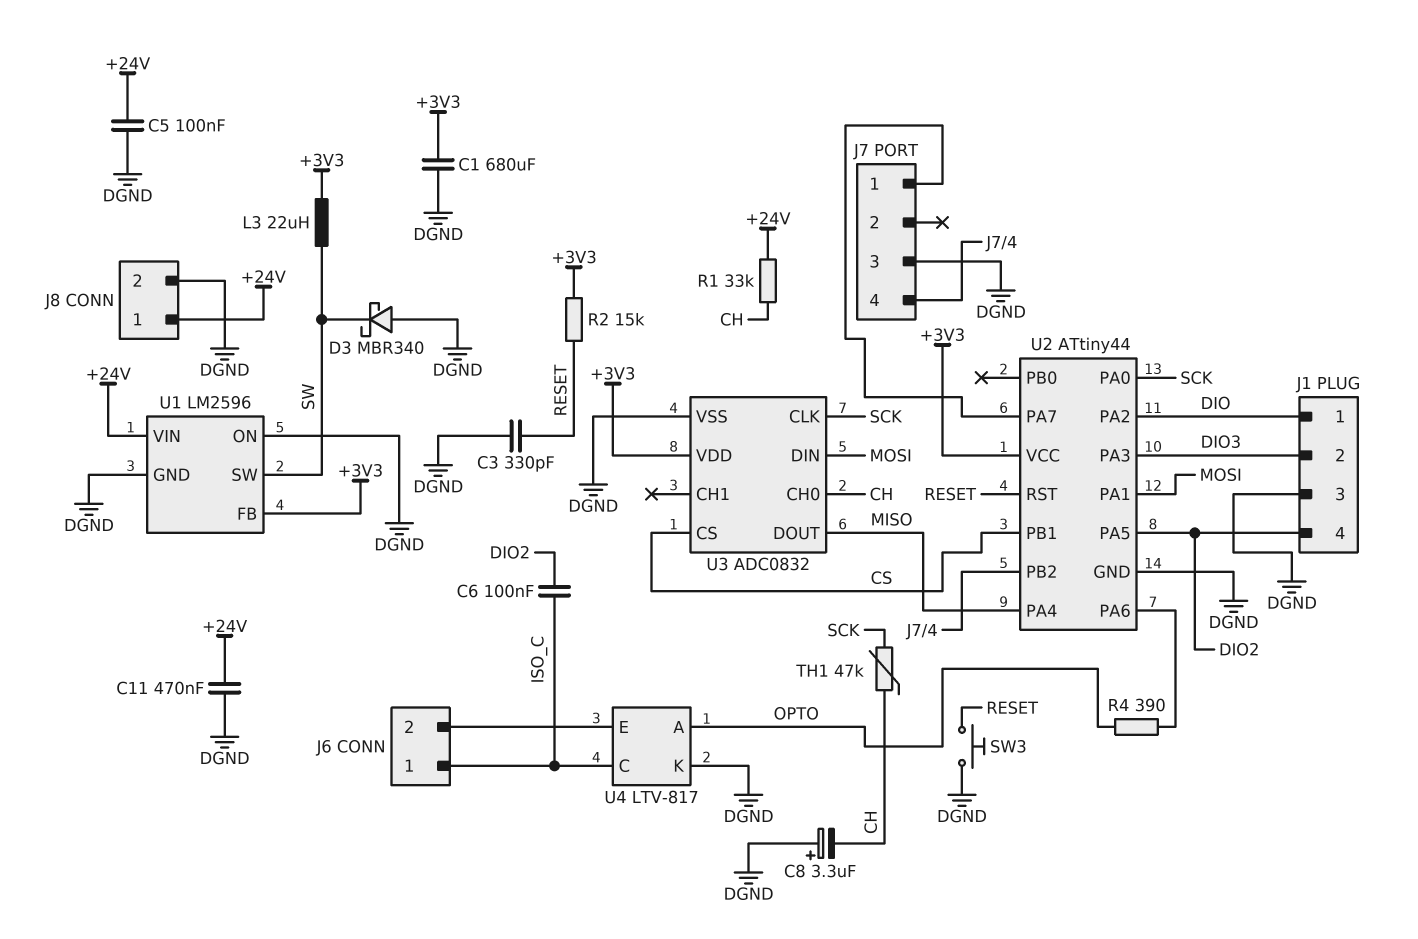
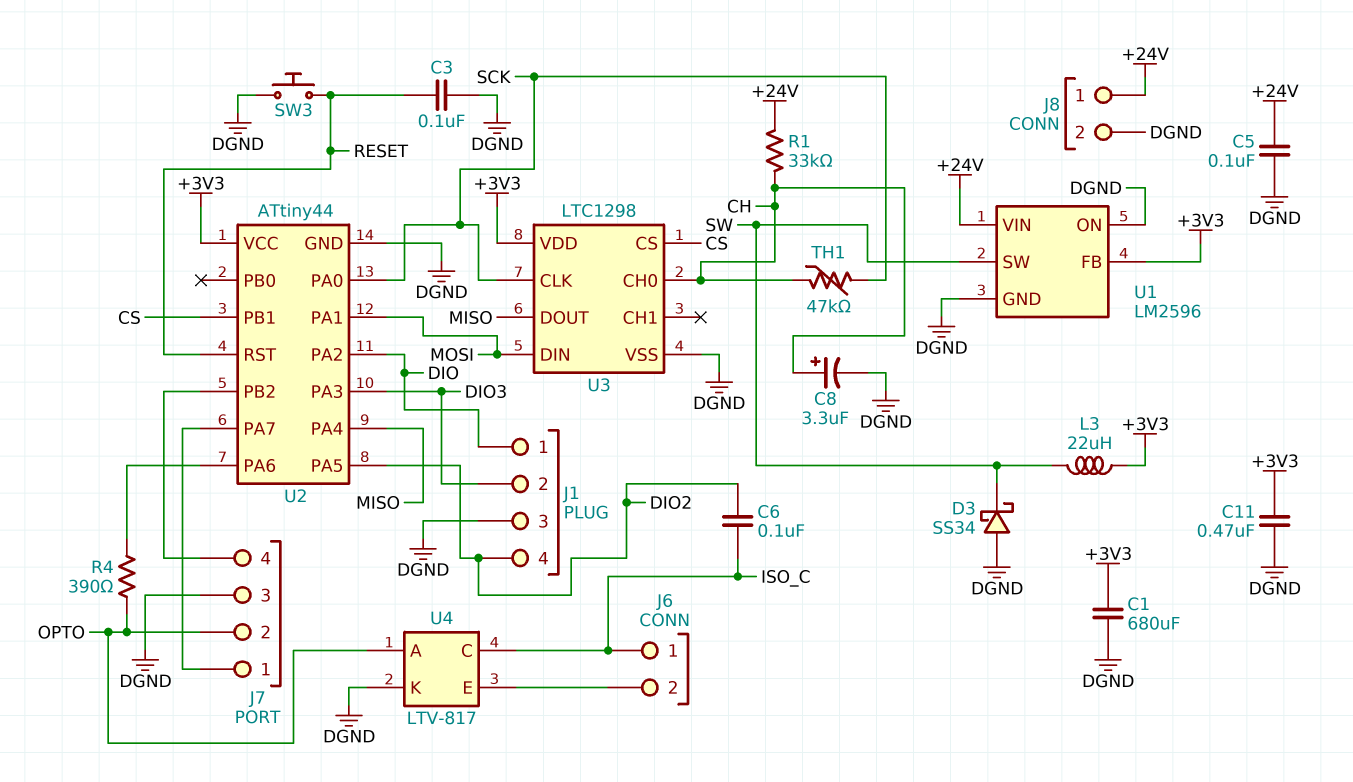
C3: 330pF (DGND, RESET) -> 100nF (DGND, RESET)
C8: 3.3uF (plus DGND, minus CH) -> 3.3uF (plus CH, minus DGND)
C11: 470nF (+24V, DGND) -> 470nF (+3V3, DGND)
D3: schottky MBR340 (A DGND, K SW) -> schottky SS34 (A DGND, K SW)
J7 pin 2: none -> OPTO
R2: 15k (+3V3, RESET) -> none
U3: ADC0832 -> LTC1298

